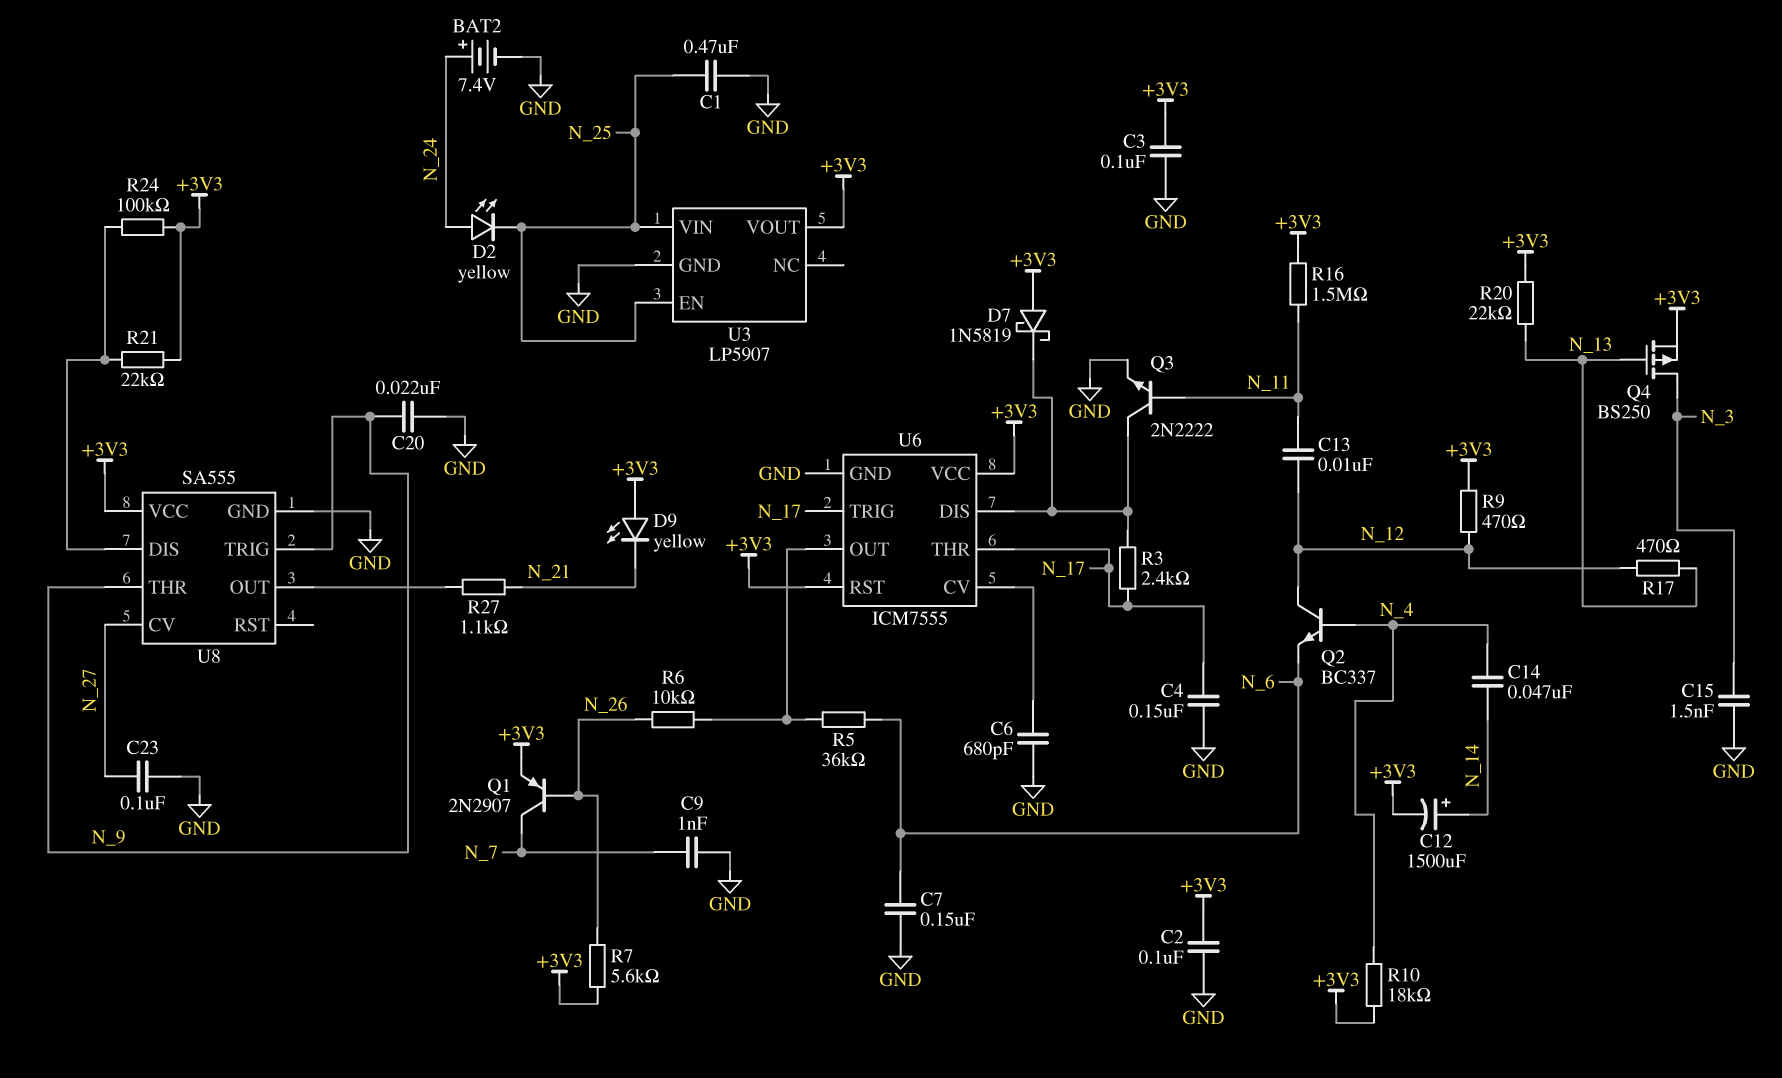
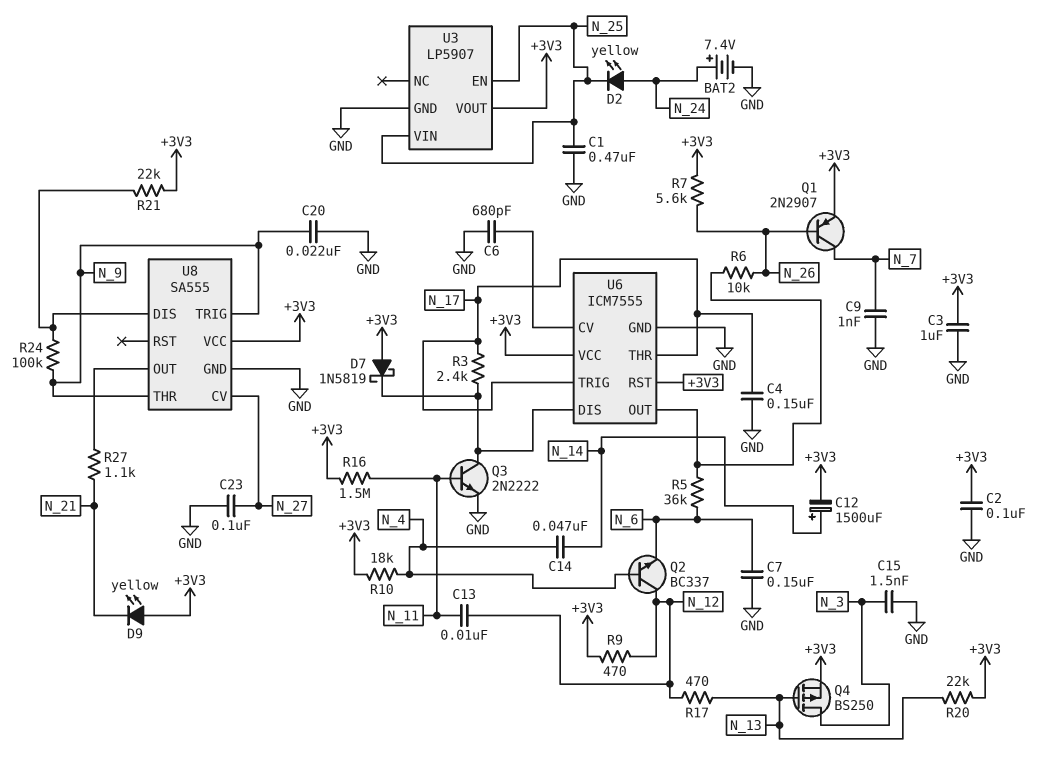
C3: 100nF (+3V3, GND) -> 1uF (+3V3, GND)
R24: 100k (+3V3, U8/DIS) -> 100k (N_9, U8/DIS)

